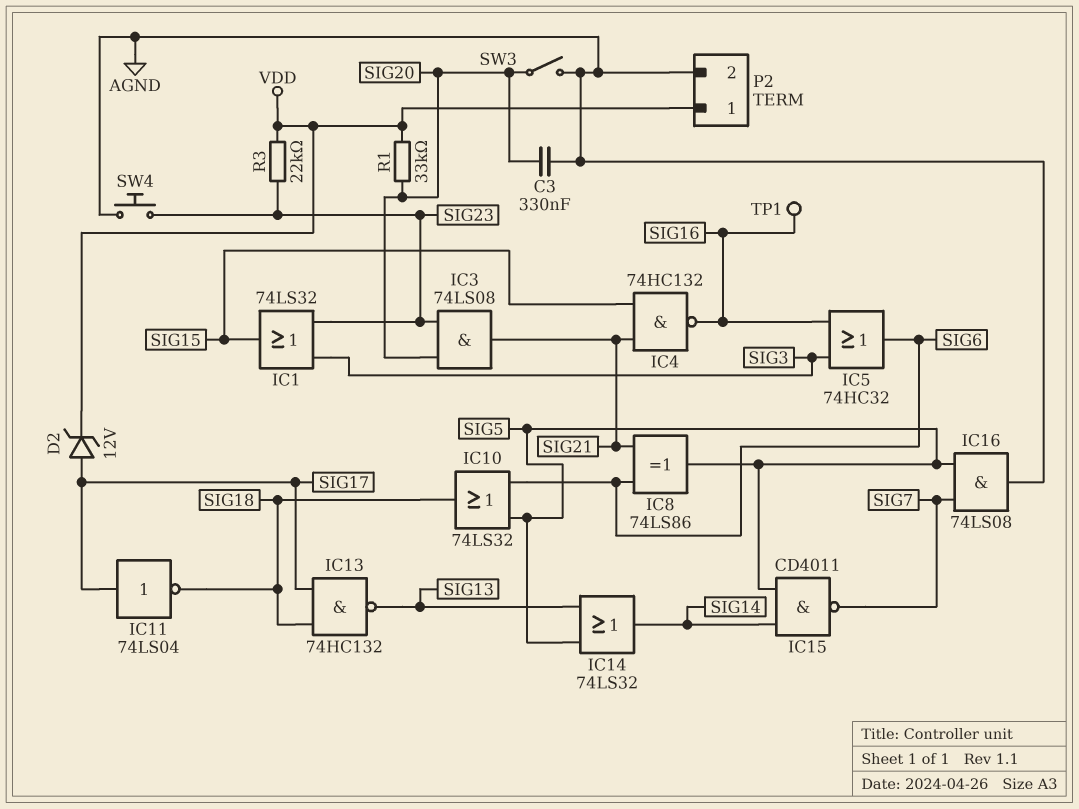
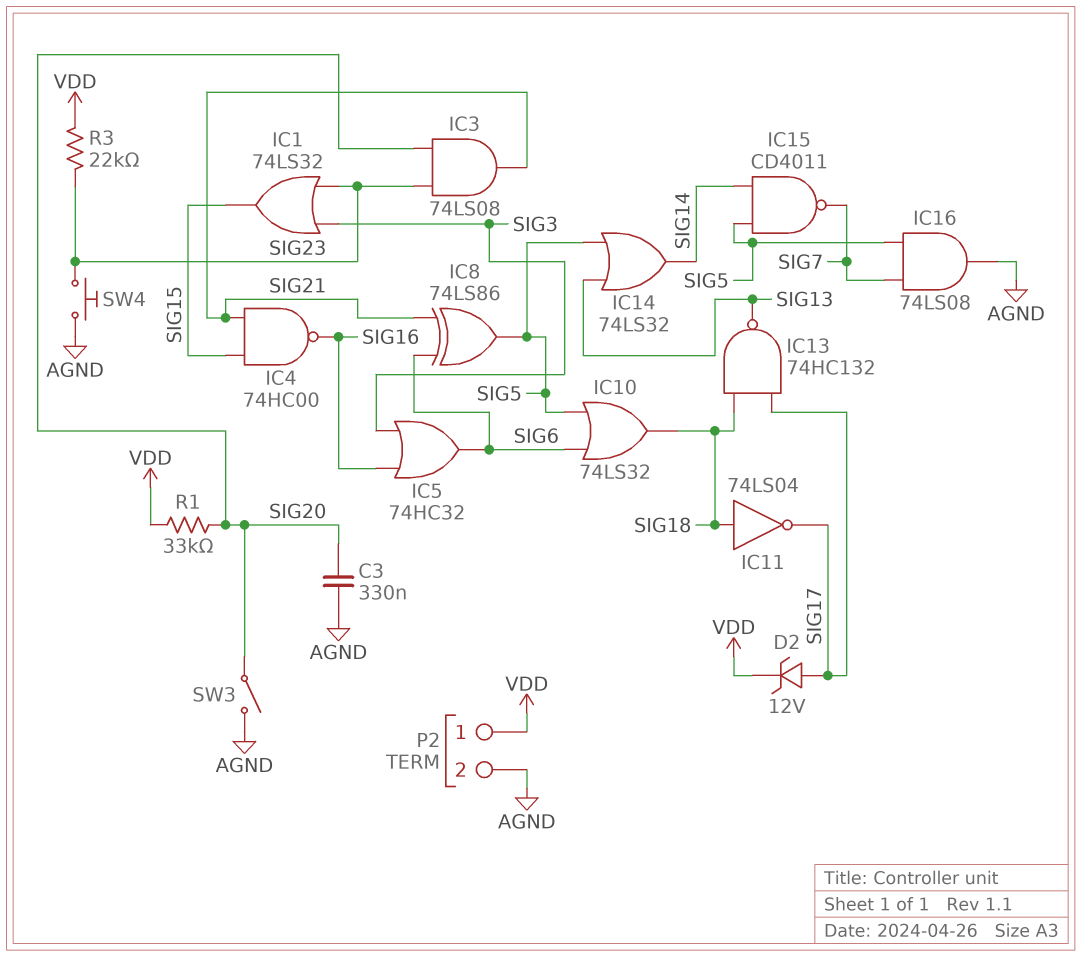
IC4: NAND 74HC132 (in SIG15, in SIG21, out SIG16) -> NAND 74HC00 (in SIG15, in SIG21, out SIG16)
IC11: NOT 74LS04 (in SIG17, out SIG18) -> NOT 74LS04 (in SIG18, out SIG17)
TP1: test point (SIG16) -> none

